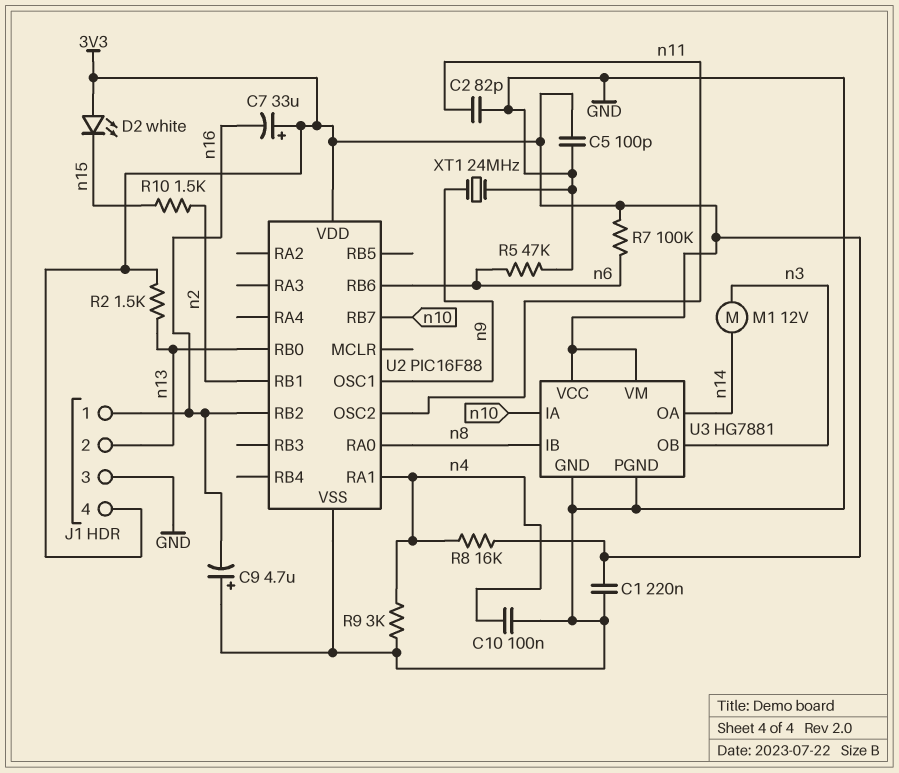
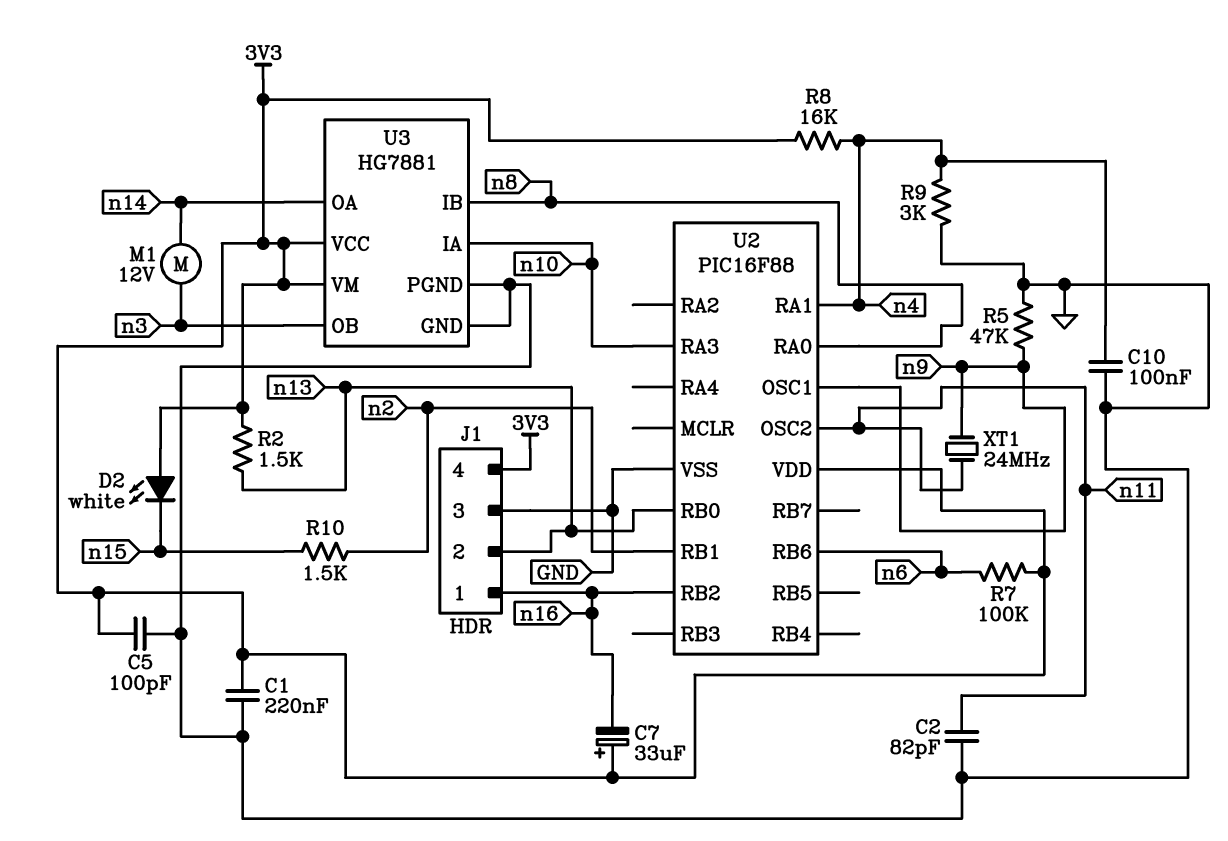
C9: 4.7uF (plus GND, minus n16) -> none
R5: 47k (GND, n6) -> 47k (GND, n9)
U2 pin RA3: none -> n10
U2 pin RB7: n10 -> none
XT1: 24MHz (GND, n9) -> 24MHz (n9, n11)

